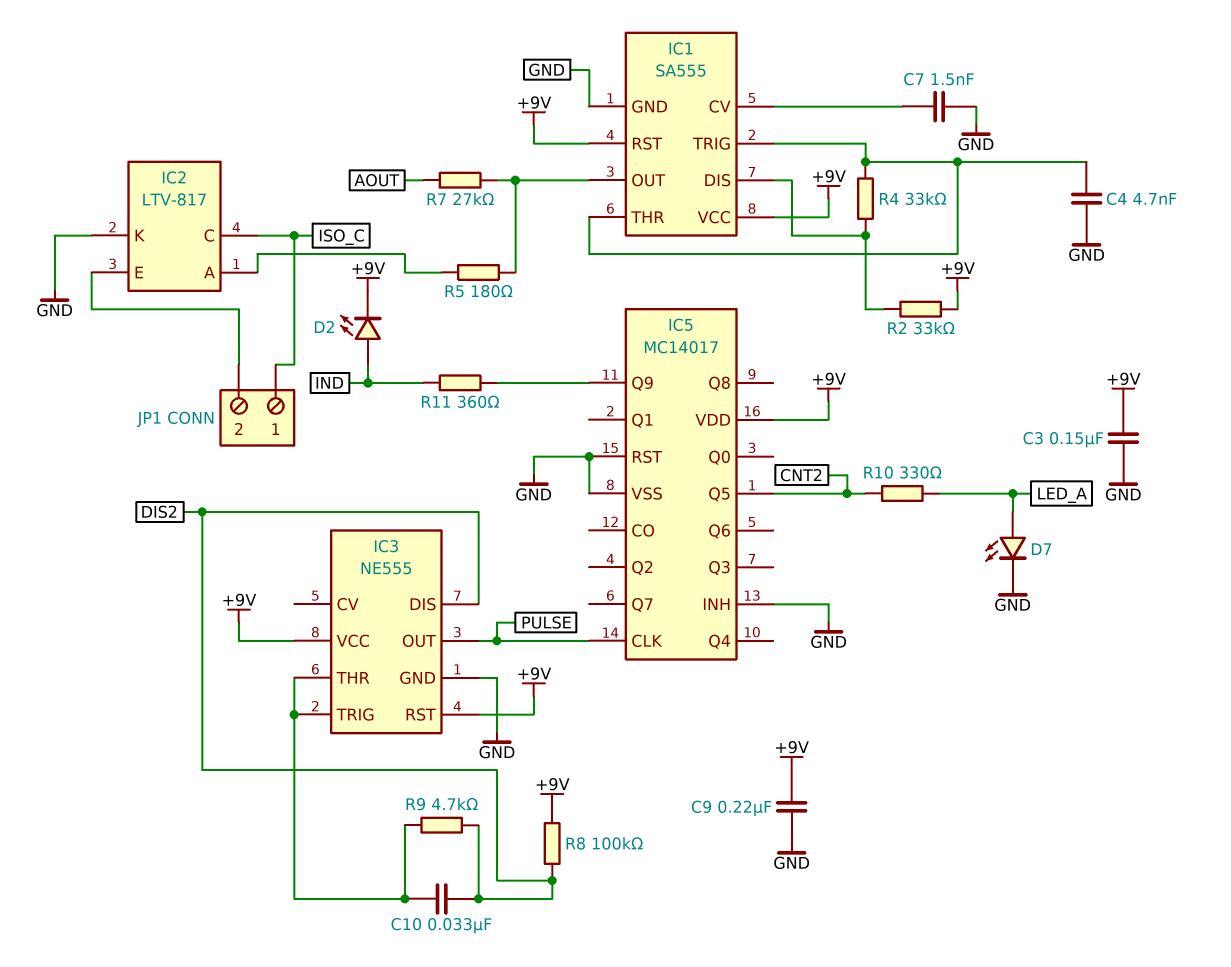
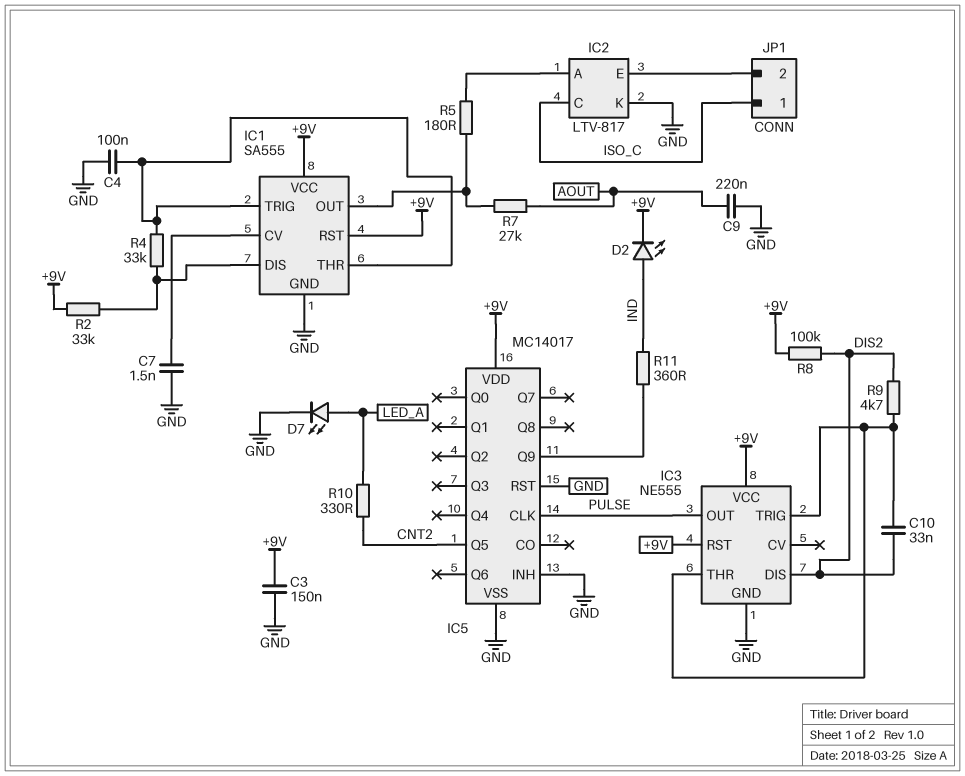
C4: 4.7nF (GND, IC1/THR) -> 100nF (GND, IC1/THR)
C9: 220nF (+9V, GND) -> 220nF (AOUT, GND)

